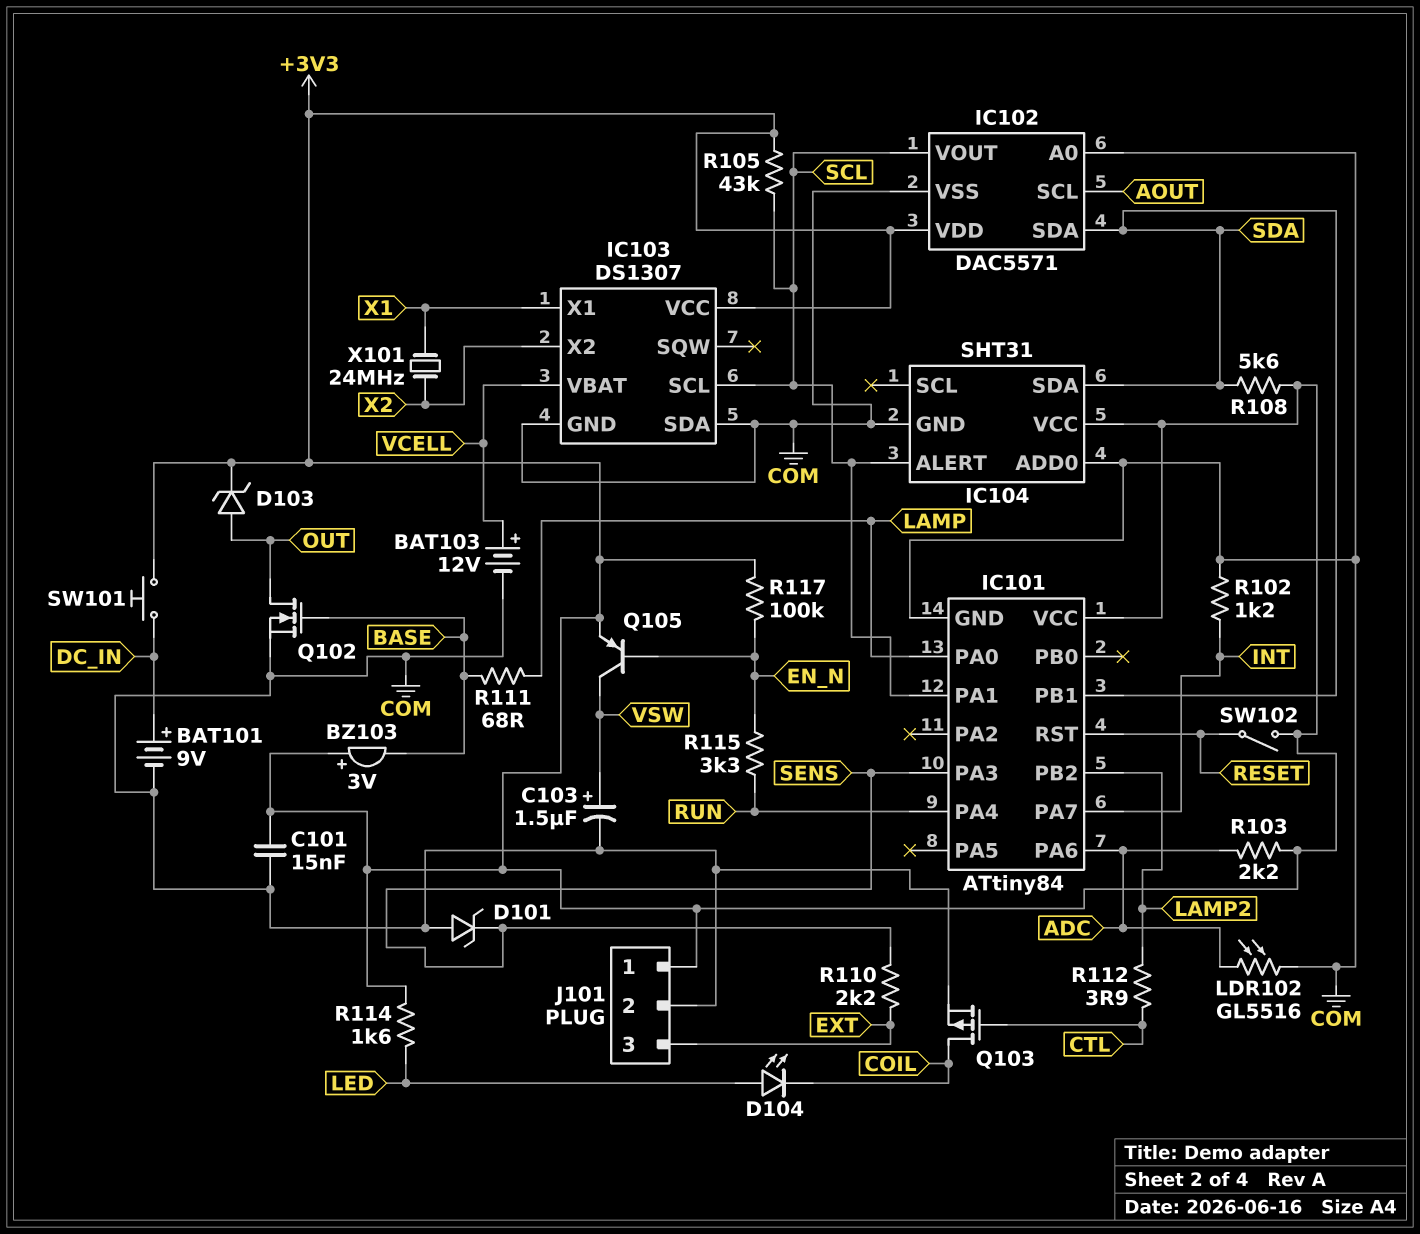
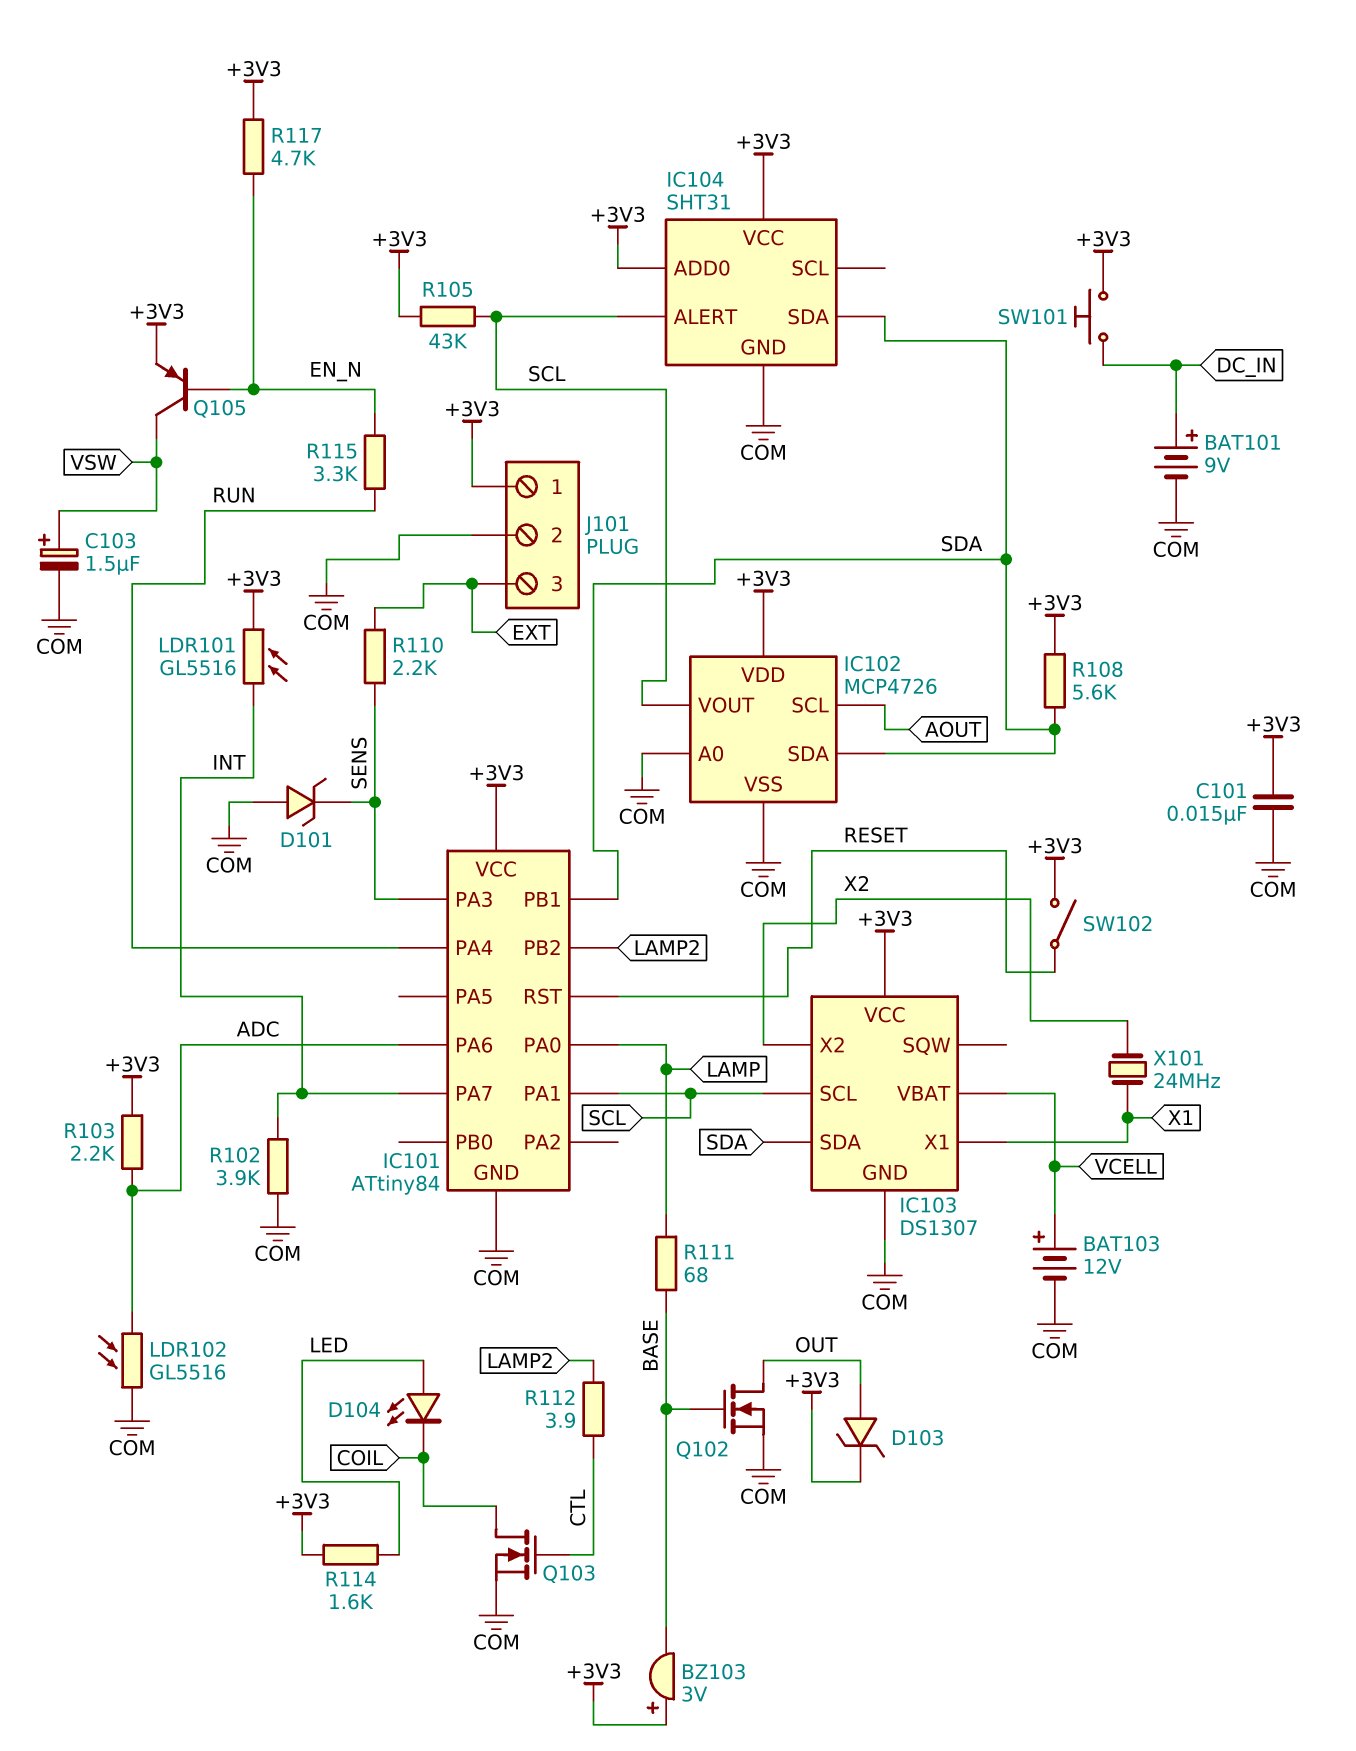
IC102: DAC5571 -> MCP4726
IC103 pin SDA: COM -> SDA
IC104 pin ADD0: COM -> +3V3
LDR101: none -> GL5516 (+3V3, INT)
Q103: PMOS (G CTL, D COIL, S COM) -> NMOS (G CTL, D COIL, S COM)
R102: 1.2k (COM, INT) -> 3.9k (COM, INT)
R117: 100k (+3V3, EN_N) -> 4.7k (+3V3, EN_N)

